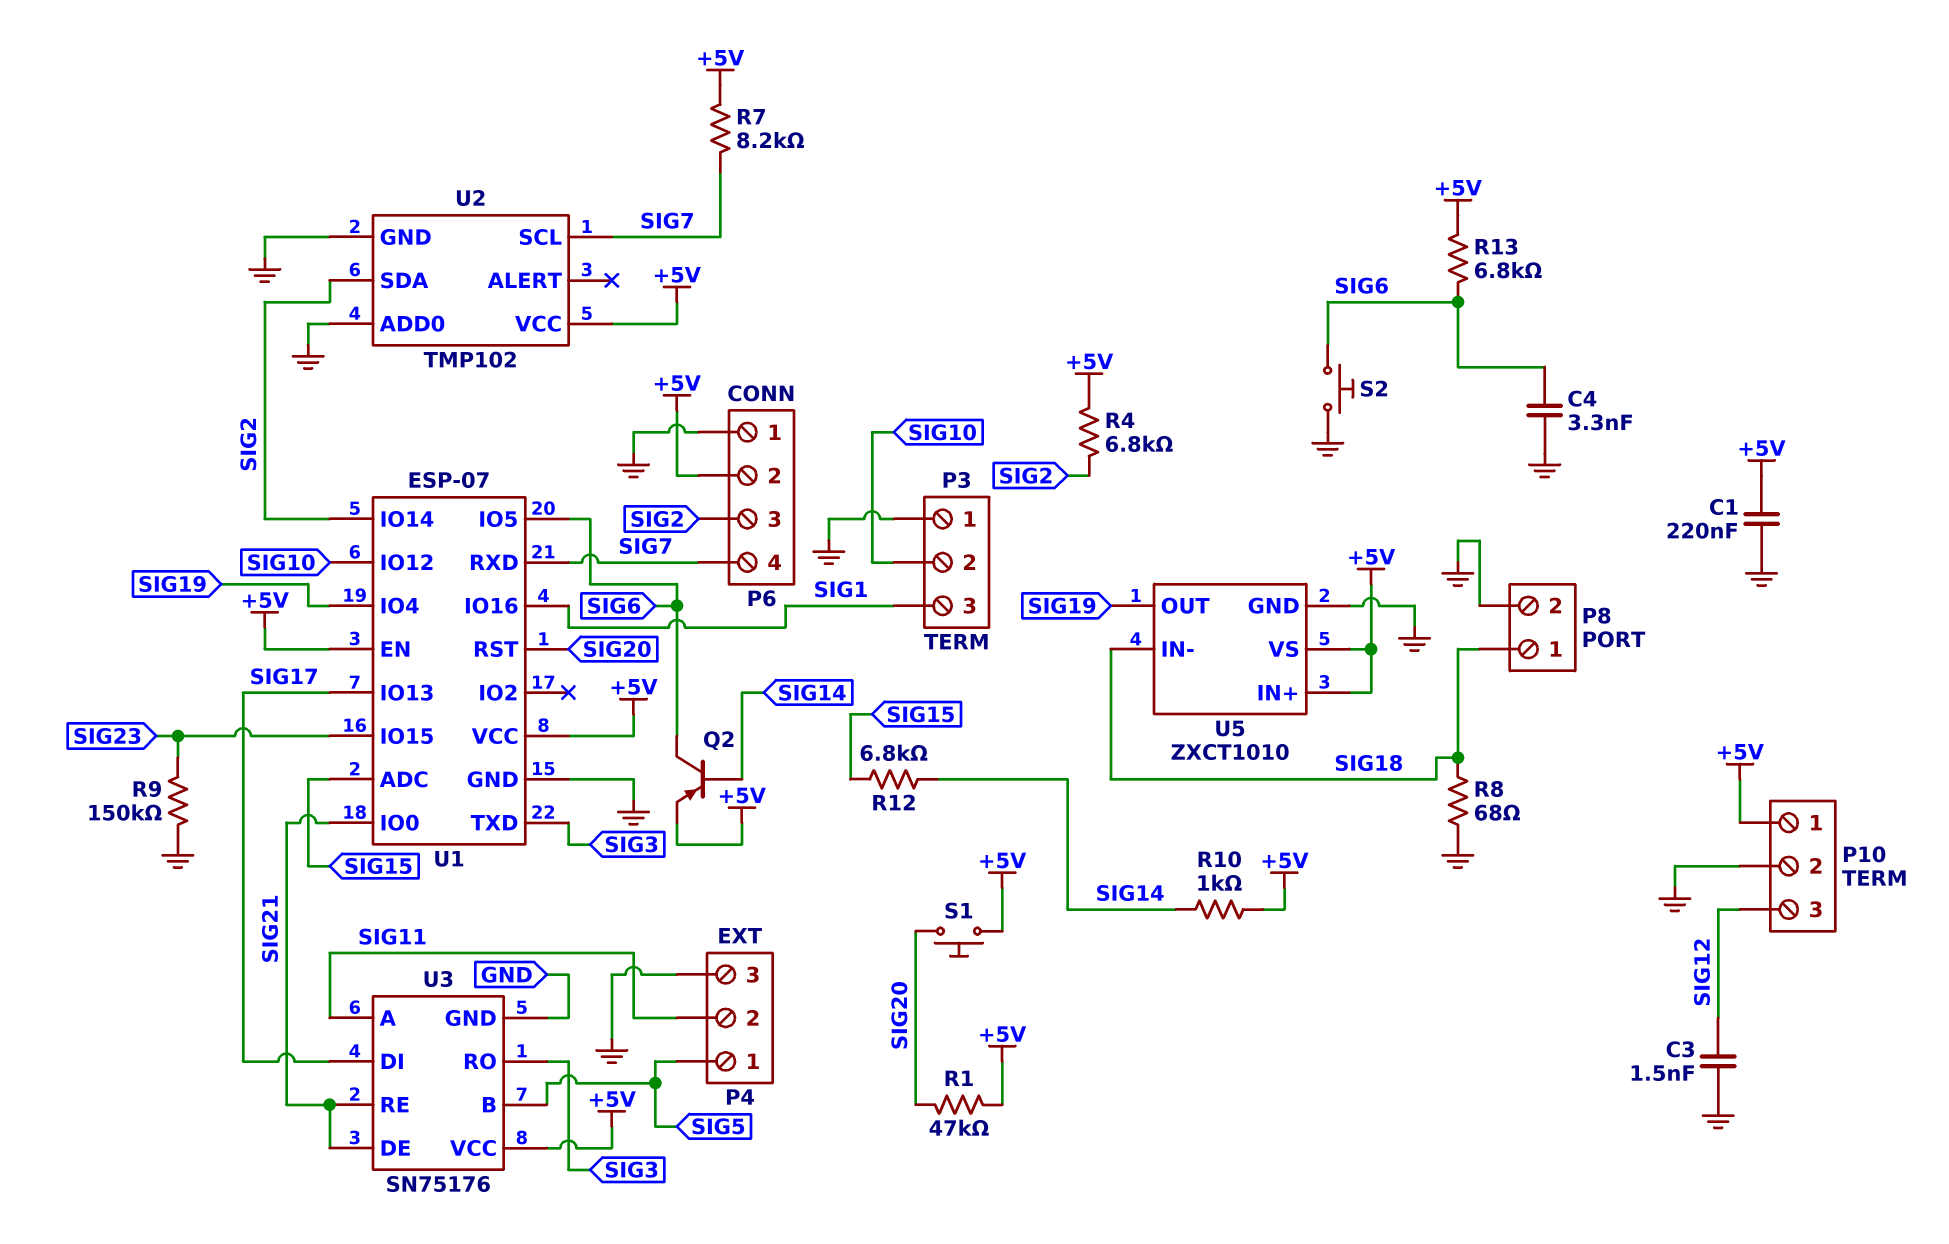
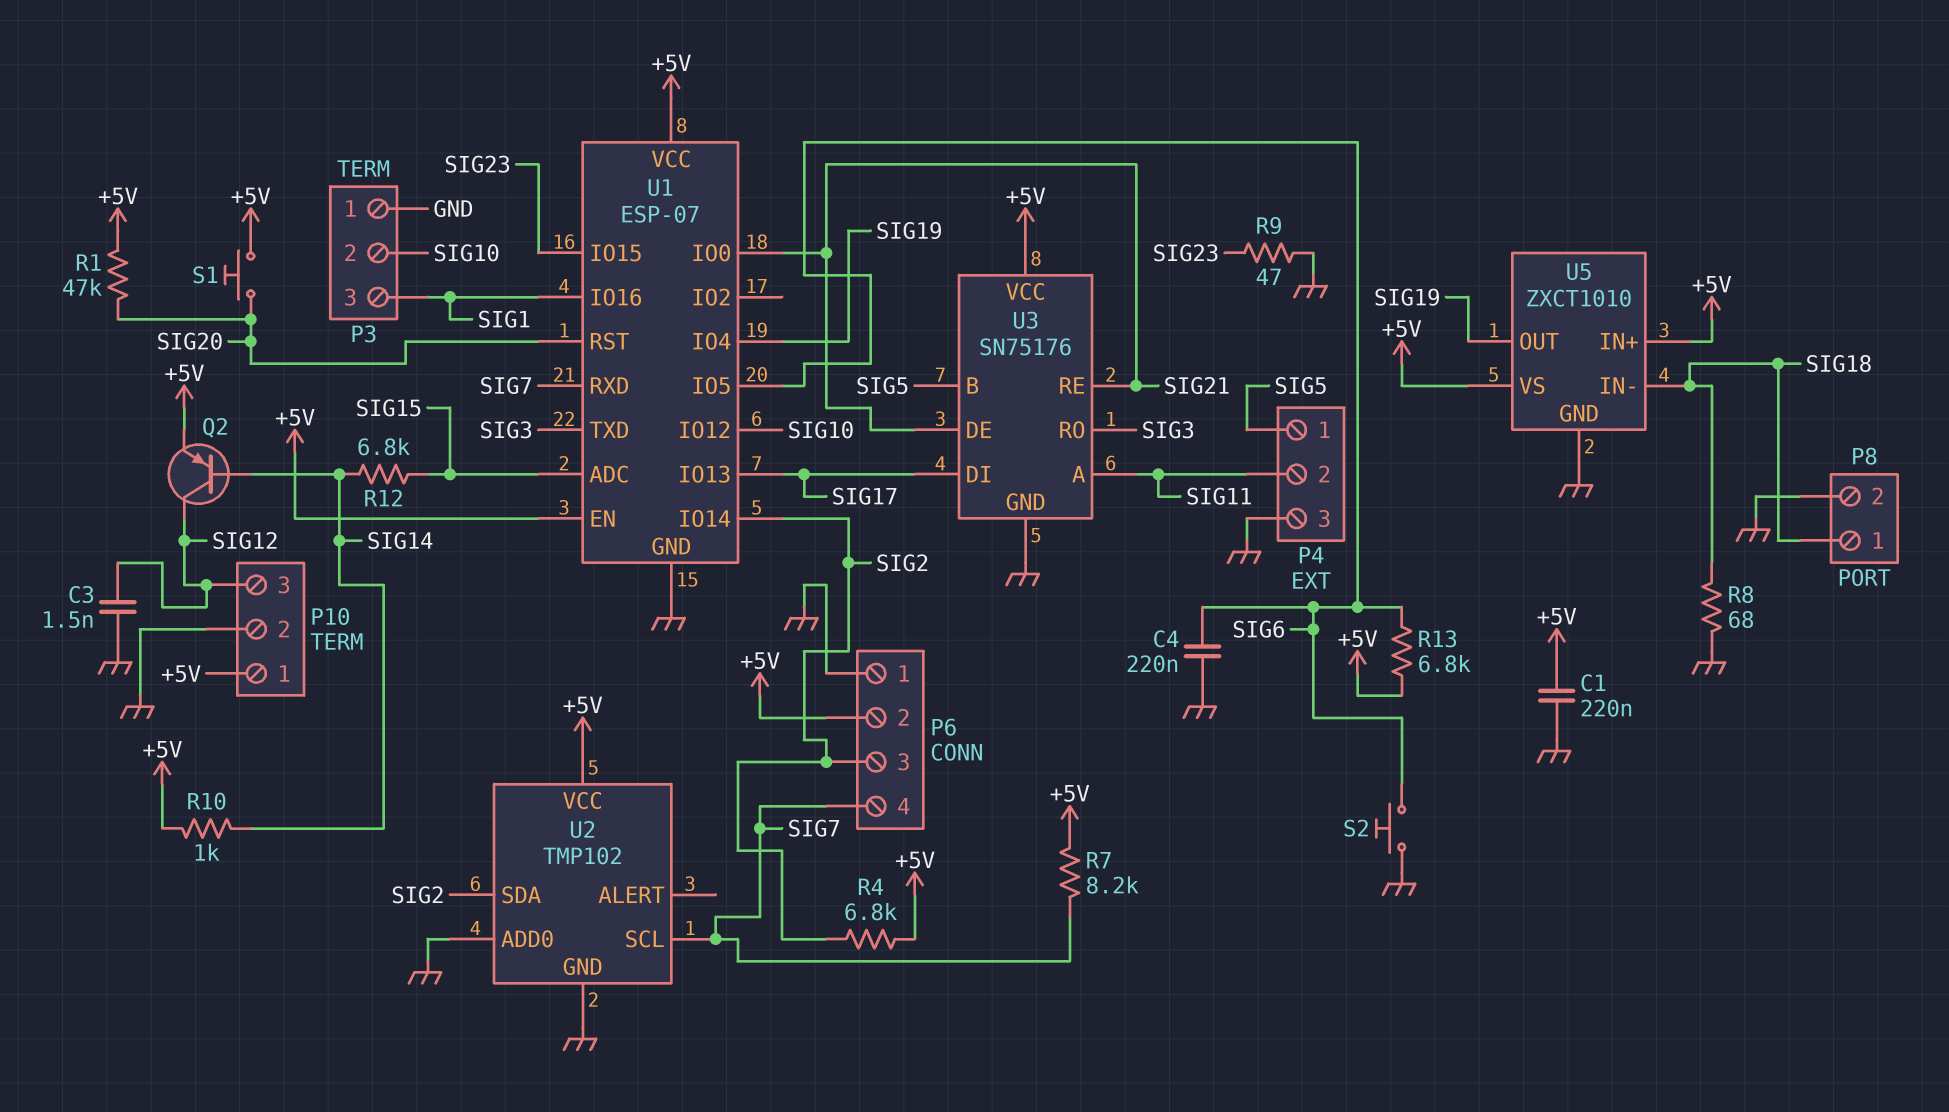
C4: 3.3nF (GND, SIG6) -> 220nF (GND, SIG6)
Q2: PNP (B SIG14, C SIG6, E +5V) -> PNP (B SIG14, C SIG12, E +5V)
R9: 150k (GND, SIG23) -> 47 (GND, SIG23)

